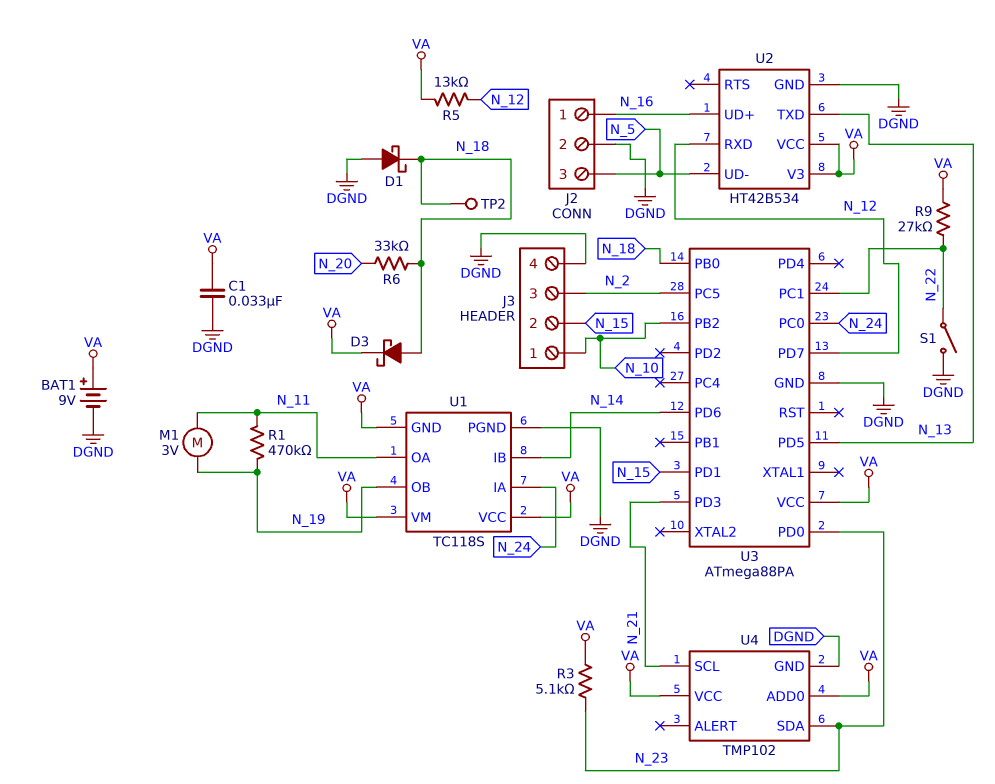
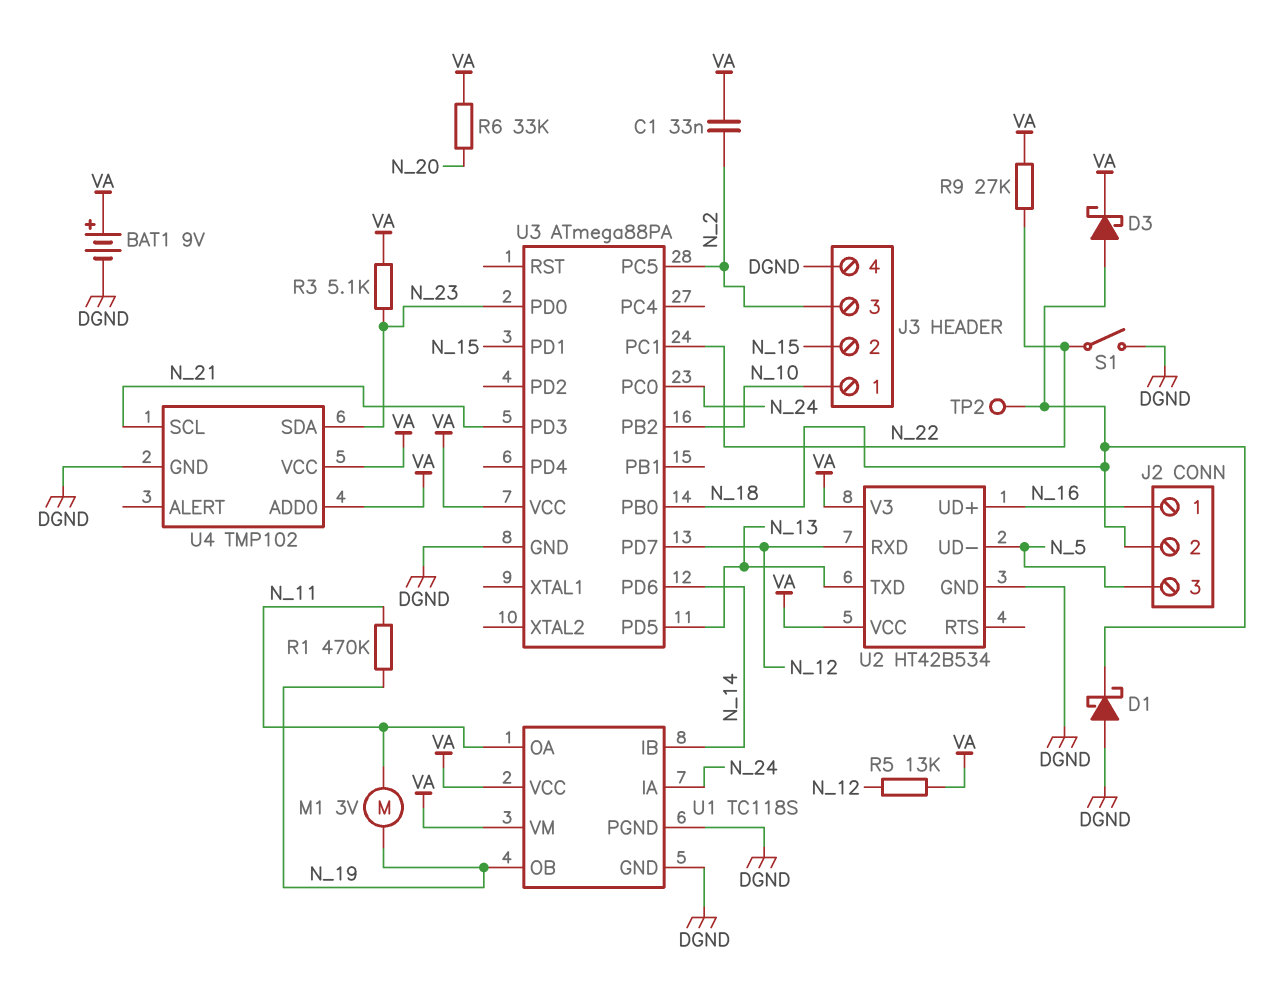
C1: 33nF (DGND, VA) -> 33nF (N_2, VA)
J2 pin 2: DGND -> N_18
R6: 33k (N_18, N_20) -> 33k (N_20, VA)
U1 pin GND: VA -> DGND

